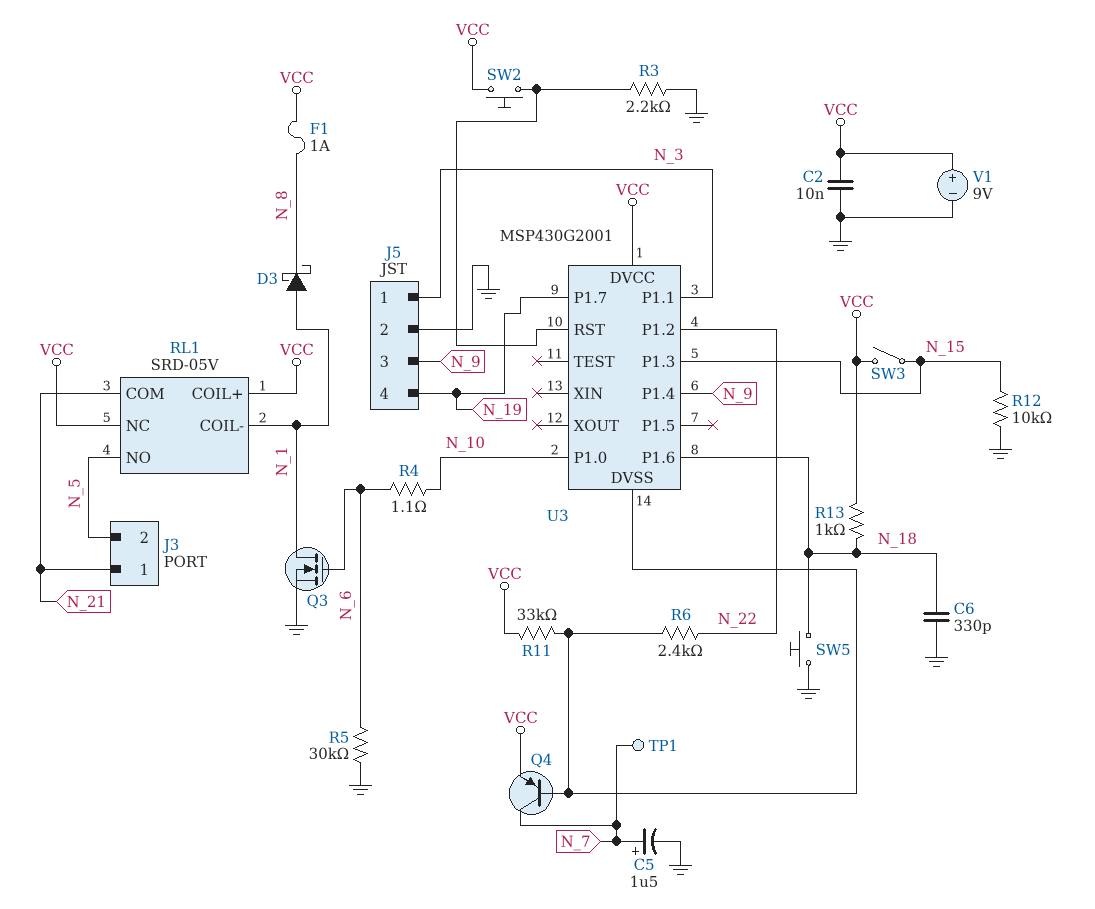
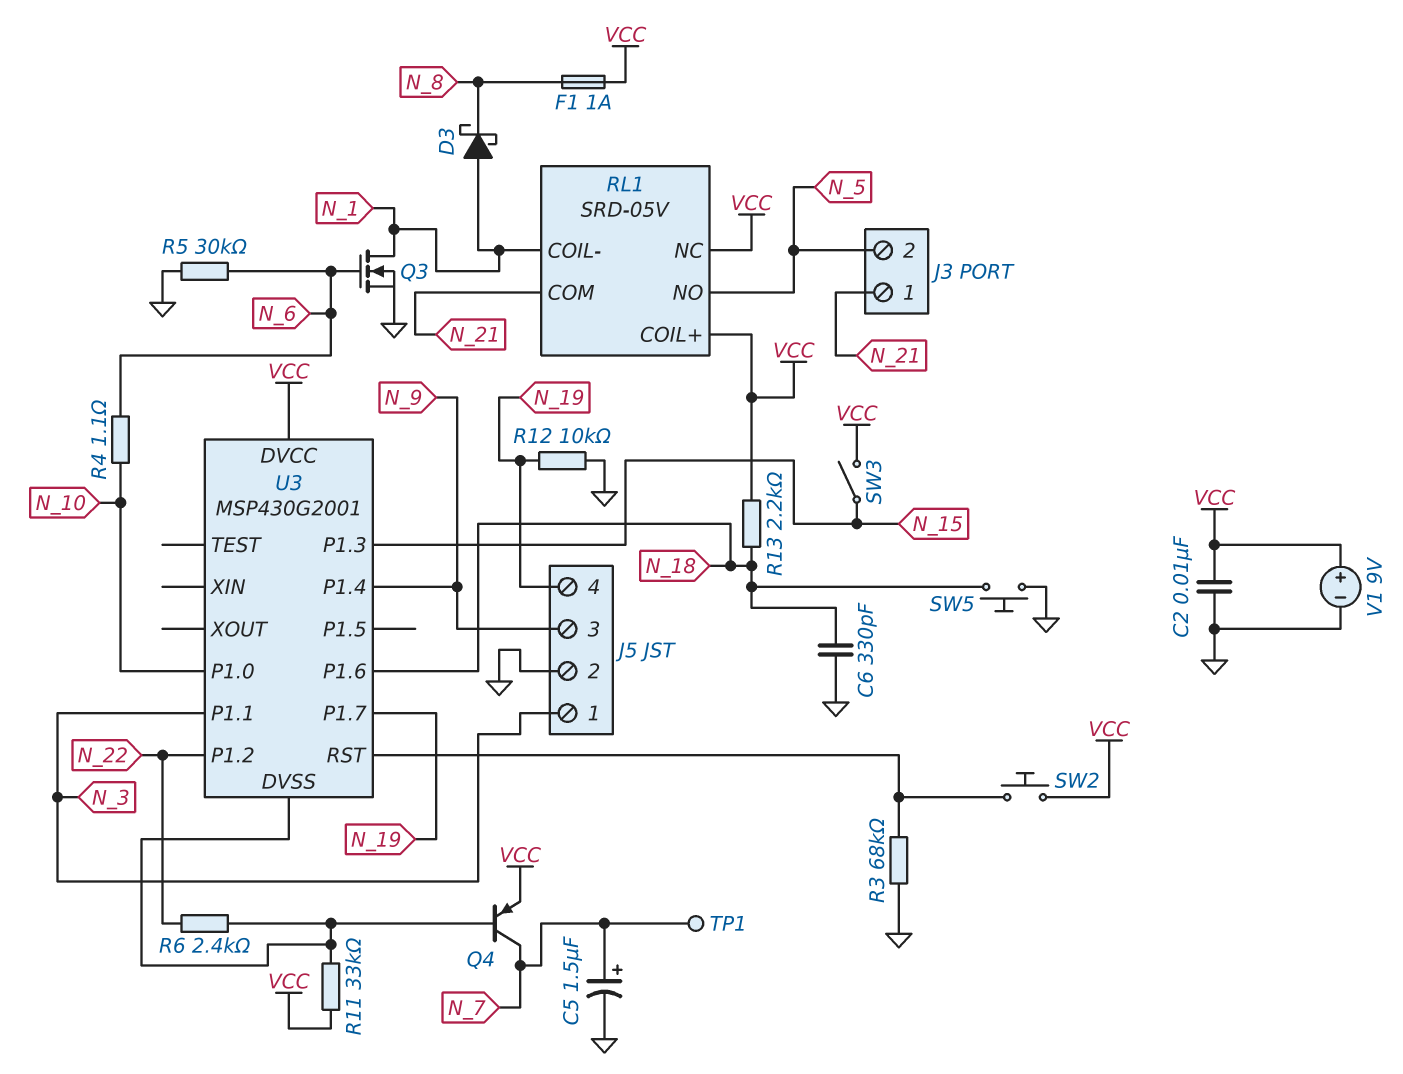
R3: 2.2k (GND, U3/RST) -> 68k (GND, U3/RST)
R12: 10k (GND, N_15) -> 10k (GND, N_19)
R13: 1k (N_18, VCC) -> 2.2k (N_18, VCC)

